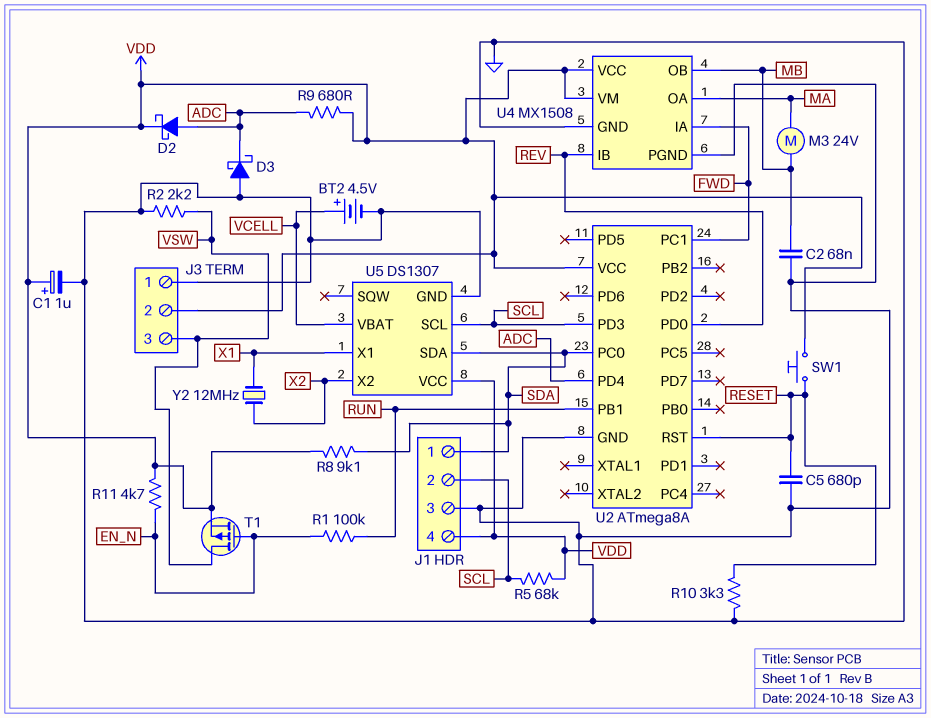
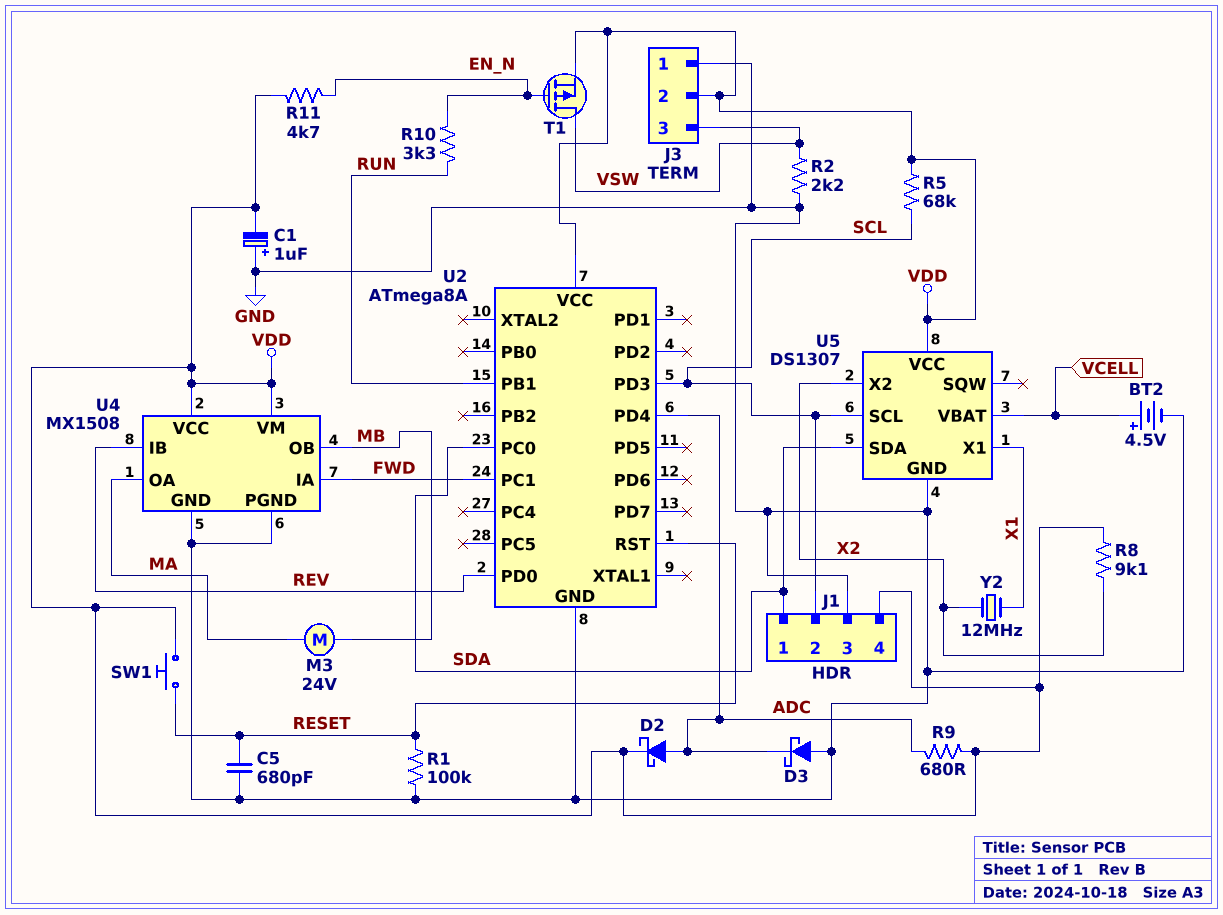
C1: 1uF (plus VDD, minus GND) -> 1uF (plus GND, minus VDD)
C2: 68nF (GND, MB) -> none
R1: 100k (EN_N, RUN) -> 100k (GND, RESET)
R8: 9.1k (SDA, VDD) -> 9.1k (VDD, X2)
R10: 3.3k (GND, RESET) -> 3.3k (EN_N, RUN)

